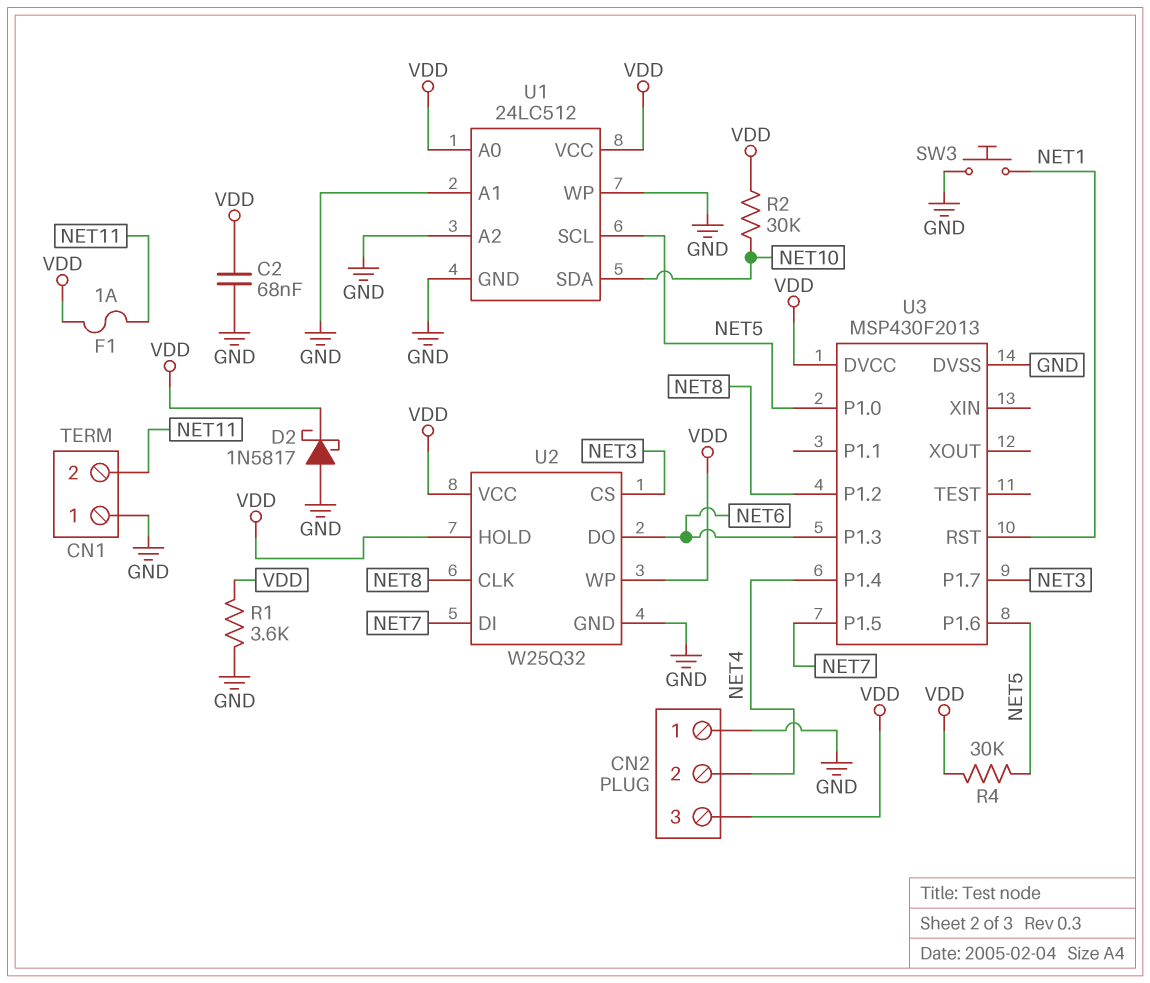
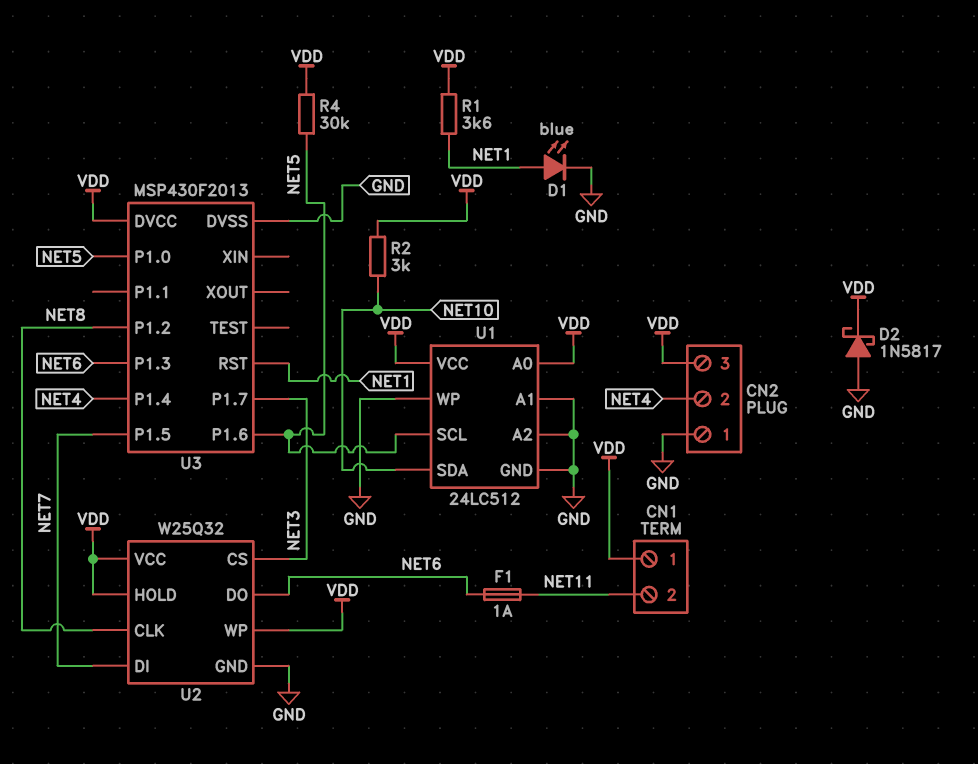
C2: 68nF (GND, VDD) -> none
CN1 pin 1: GND -> VDD
D1: none -> LED blue (A NET1, K GND)
F1: 1A (NET11, VDD) -> 1A (NET6, NET11)
R1: 3.6k (GND, VDD) -> 3.6k (NET1, VDD)
R2: 30k (NET10, VDD) -> 3k (NET10, VDD)
SW3: button (GND, NET1) -> none

